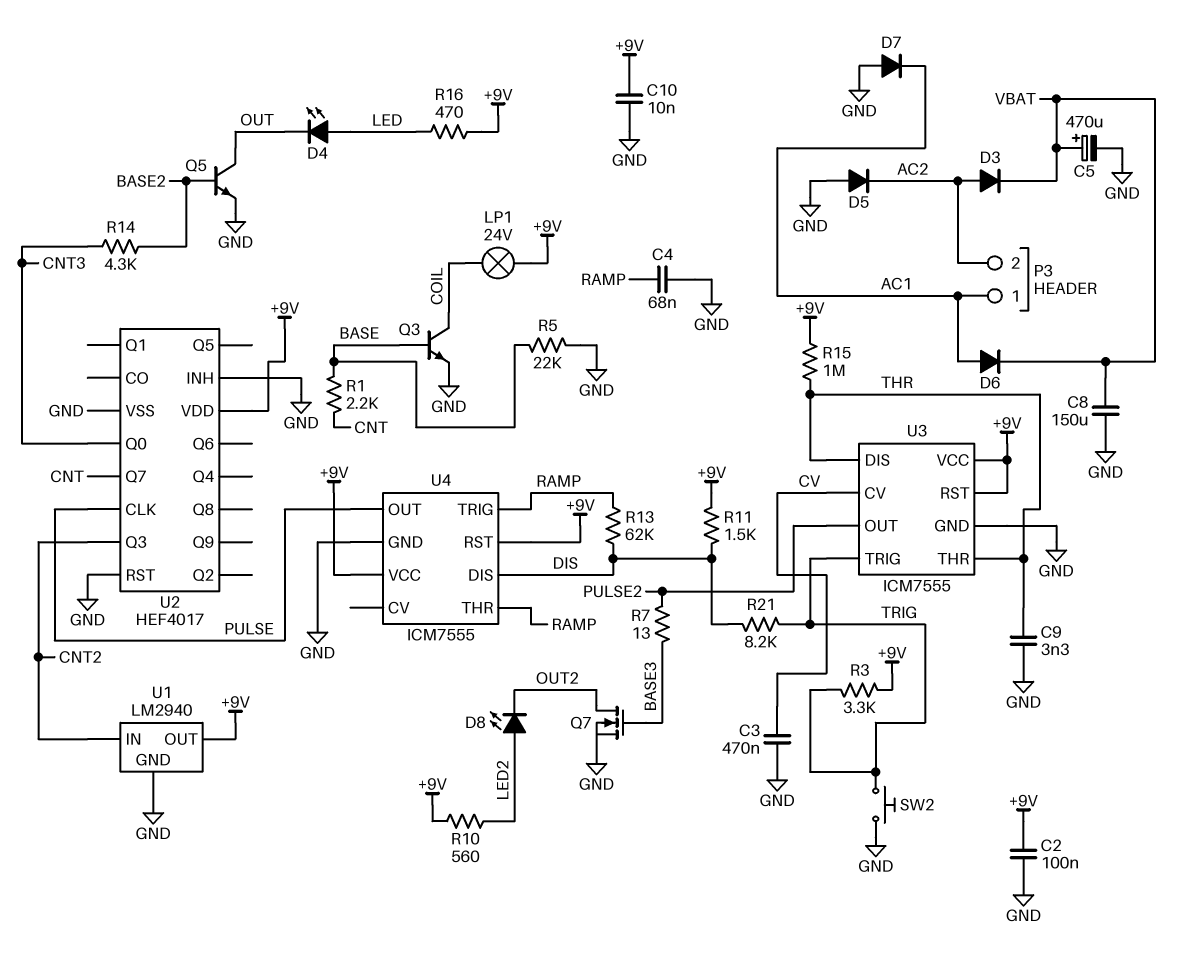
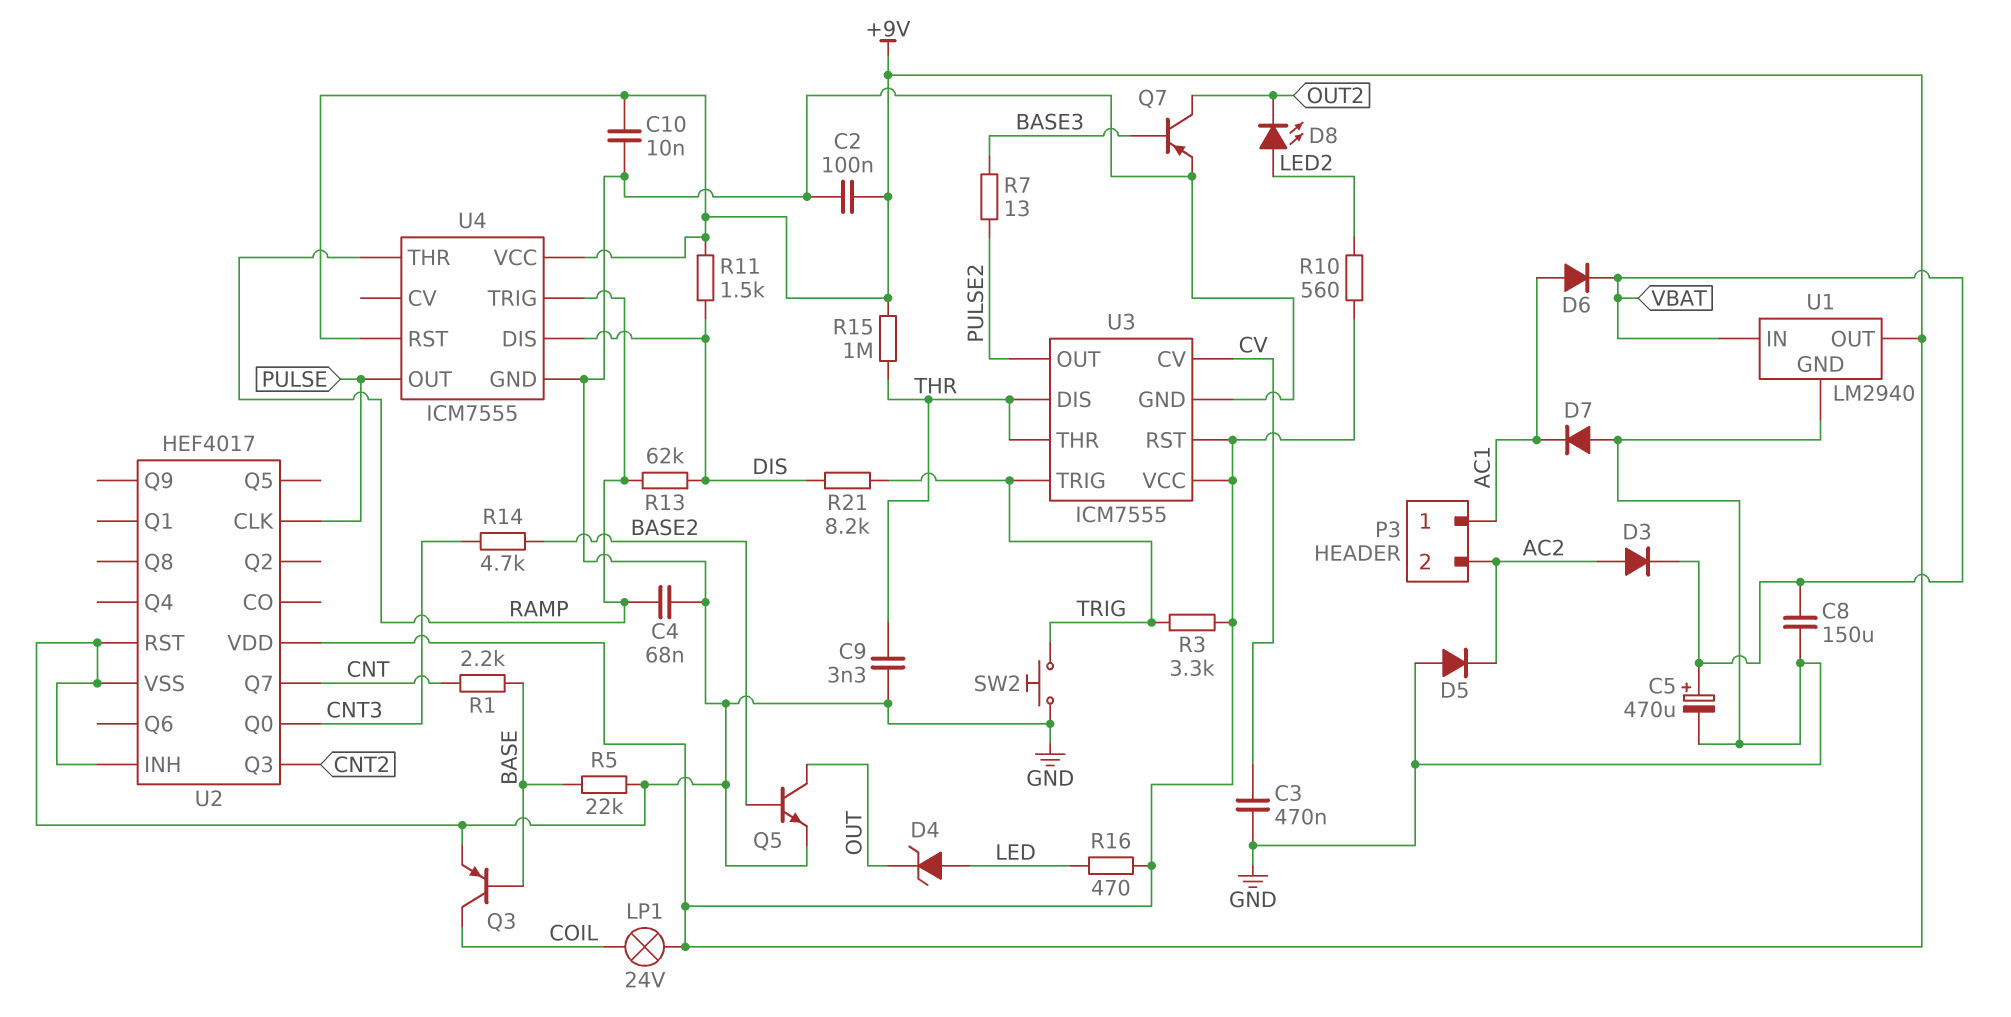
D4: LED (A LED, K OUT) -> zener (A LED, K OUT)
Q3: NPN (B BASE, C COIL, E GND) -> PNP (B BASE, C COIL, E GND)
Q7: NMOS (G BASE3, D OUT2, S GND) -> PNP (B BASE3, C OUT2, E GND)
R14: 4.3k (BASE2, CNT3) -> 4.7k (BASE2, CNT3)
U1 pin IN: CNT2 -> VBAT

